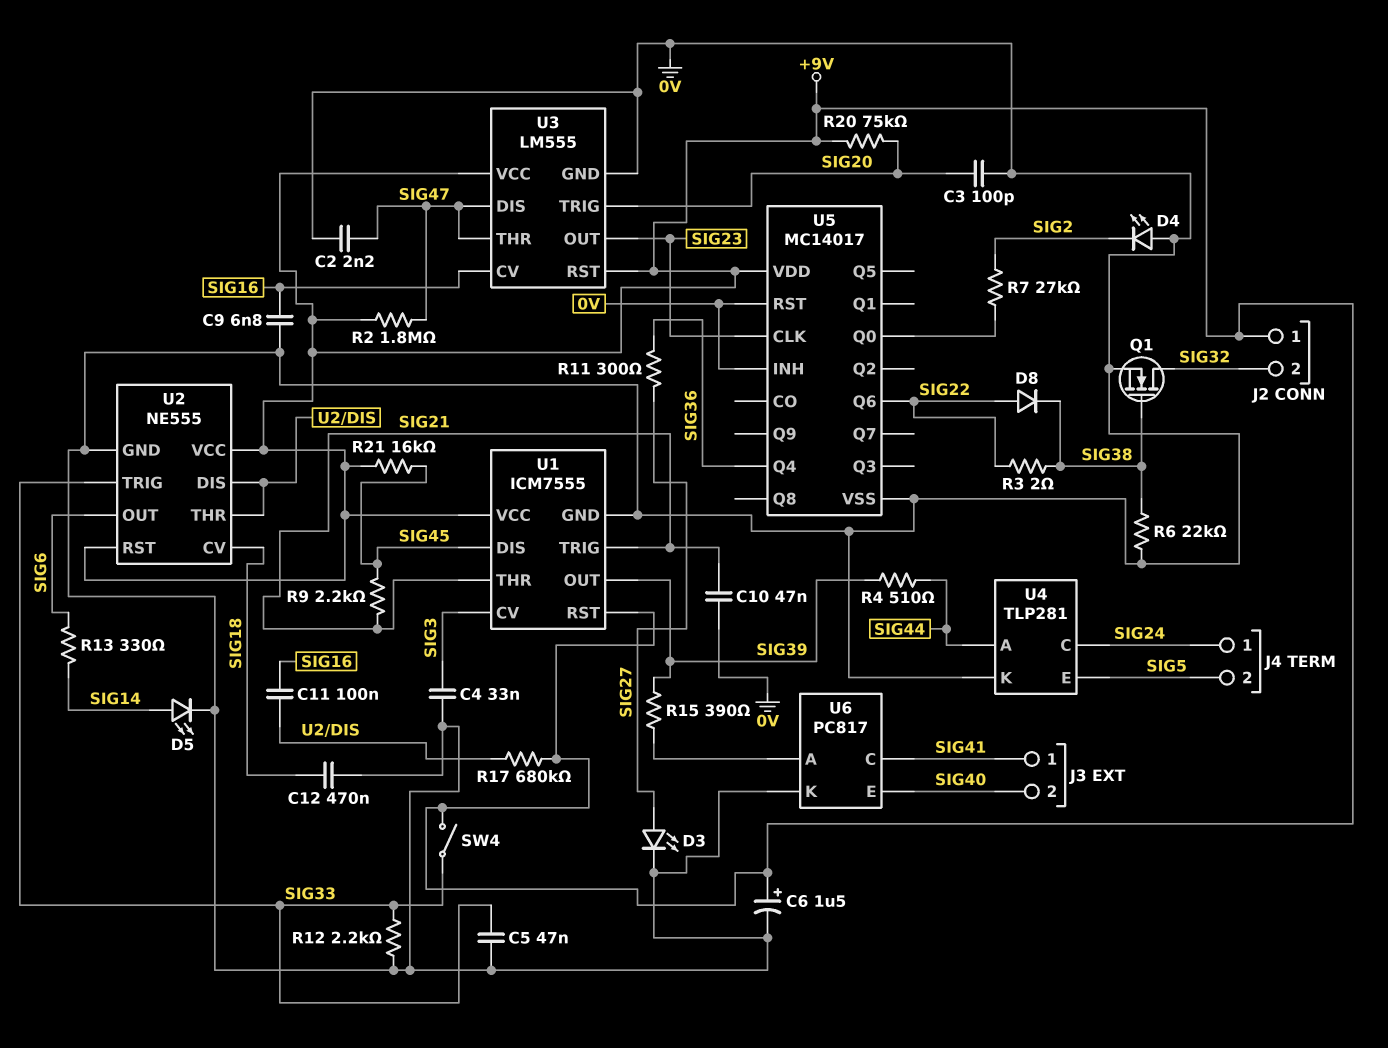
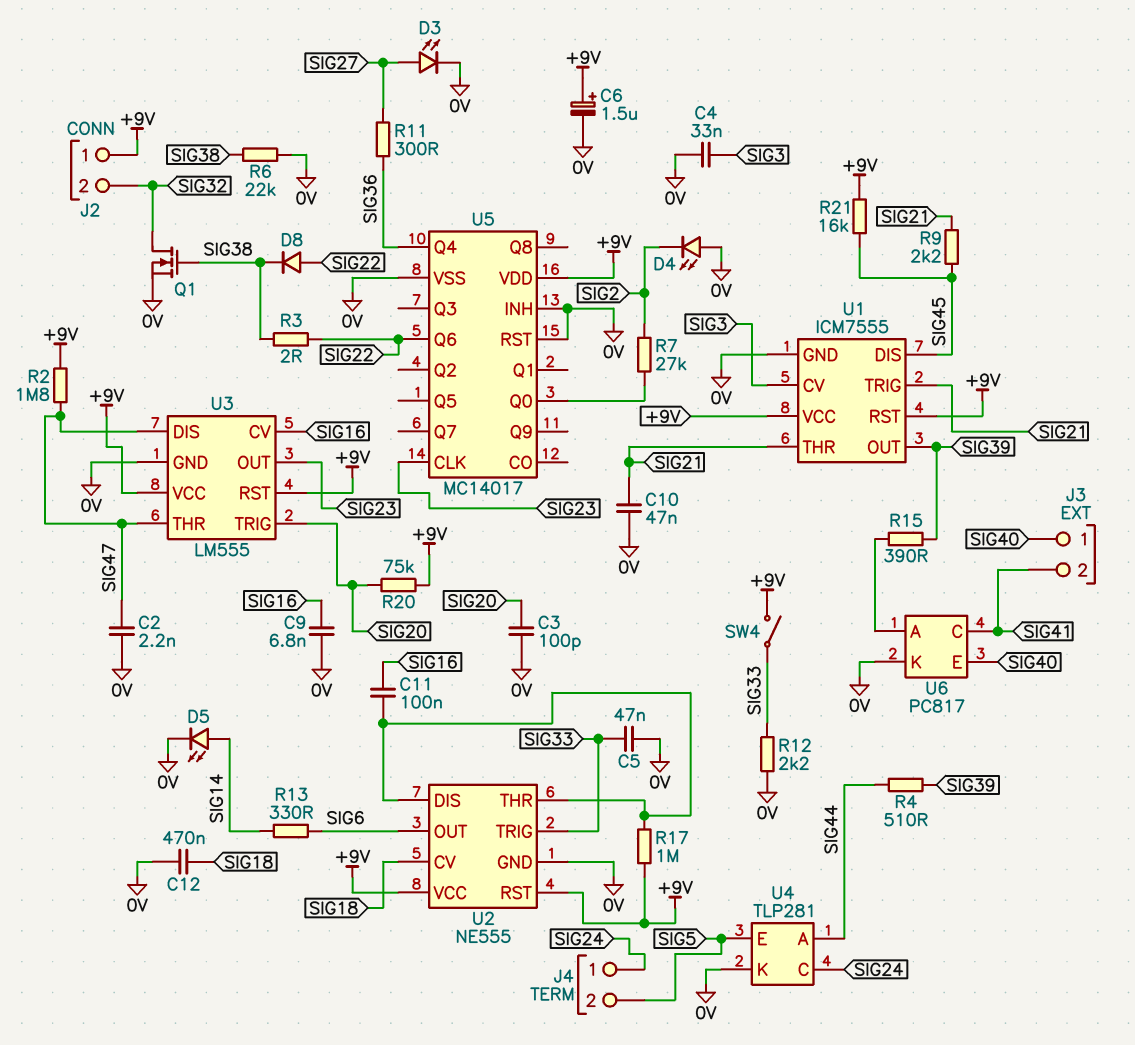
J3 pin 1: SIG41 -> SIG40
J3 pin 2: SIG40 -> SIG41
R17: 680k (+9V, U2/DIS) -> 1M (+9V, U2/DIS)

